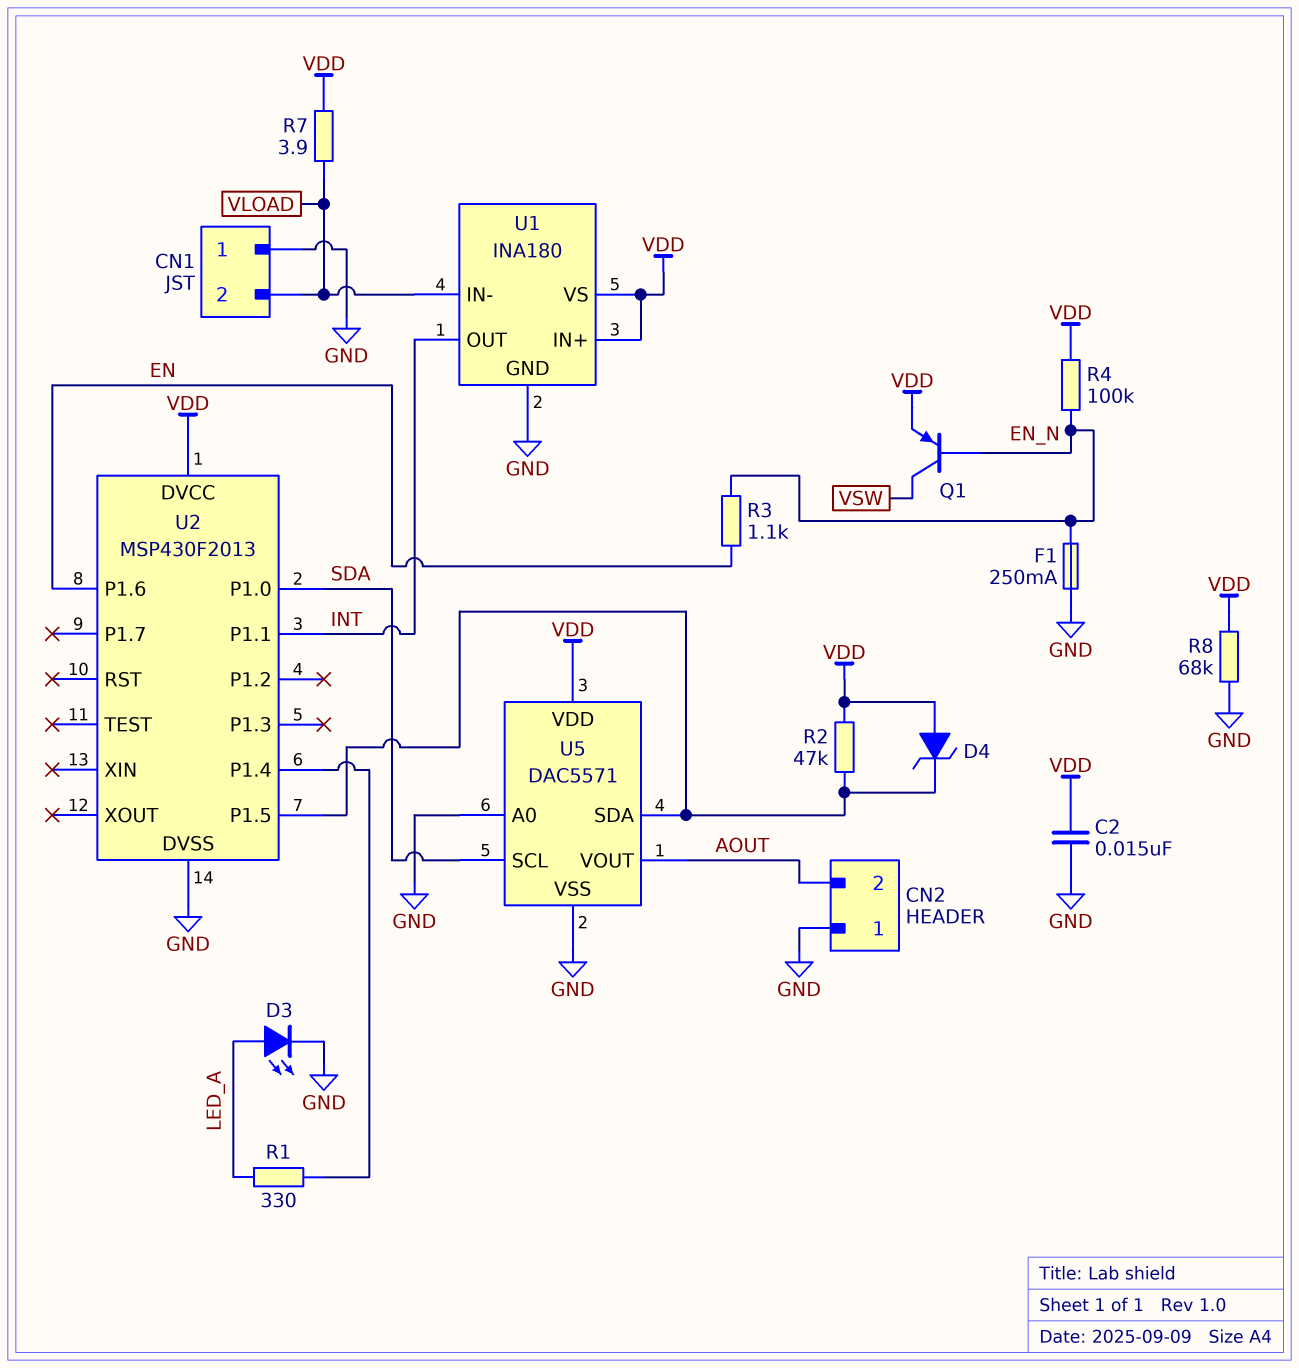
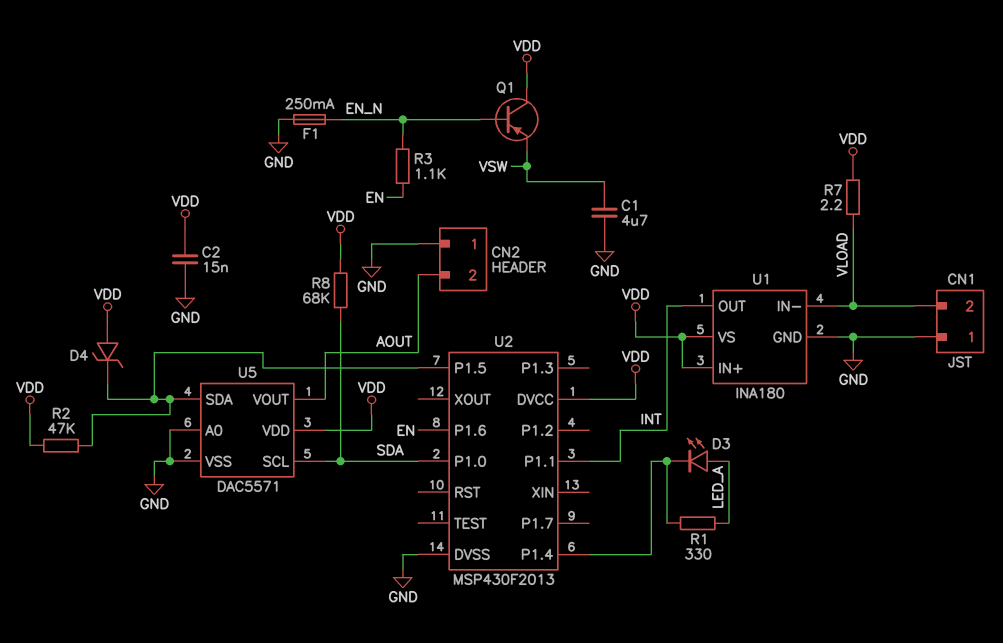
C1: none -> 4.7uF (GND, VSW)
D3: LED (A LED_A, K GND) -> LED (A LED_A, K U2/P1.4)
Q1: PNP (B EN_N, C VSW, E VDD) -> PNP (B EN_N, C VDD, E VSW)
R4: 100k (EN_N, VDD) -> none
R7: 3.9 (VDD, VLOAD) -> 2.2 (VDD, VLOAD)
R8: 68k (GND, VDD) -> 68k (SDA, VDD)

